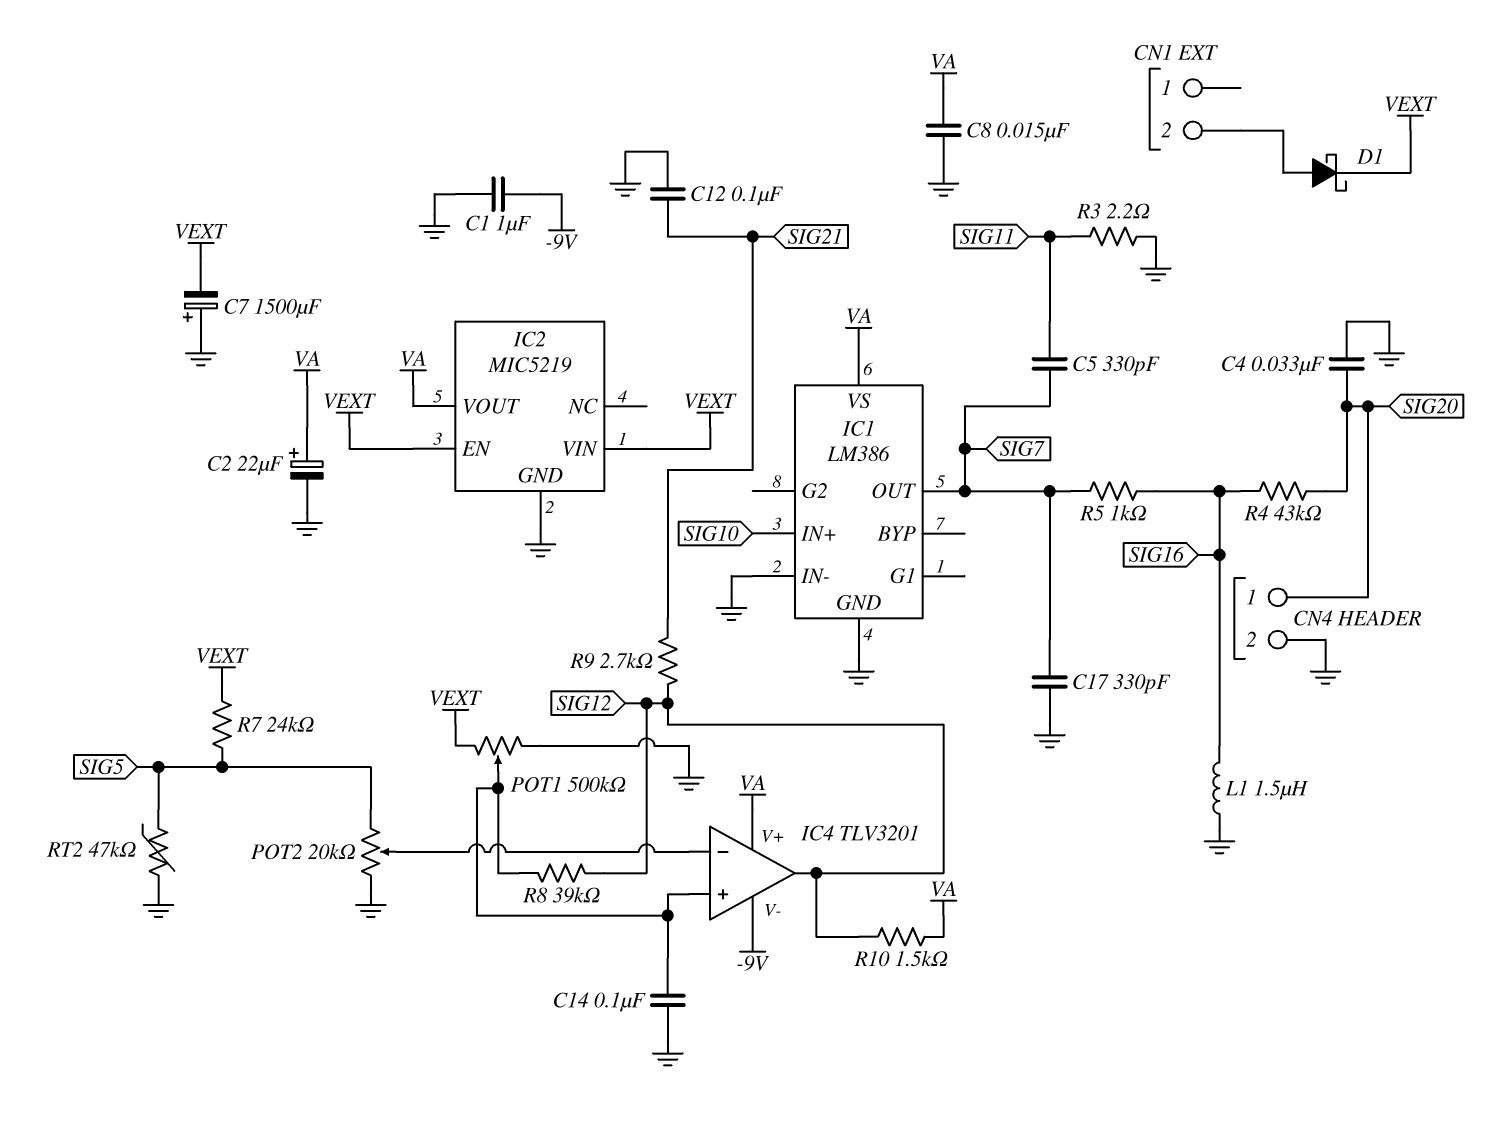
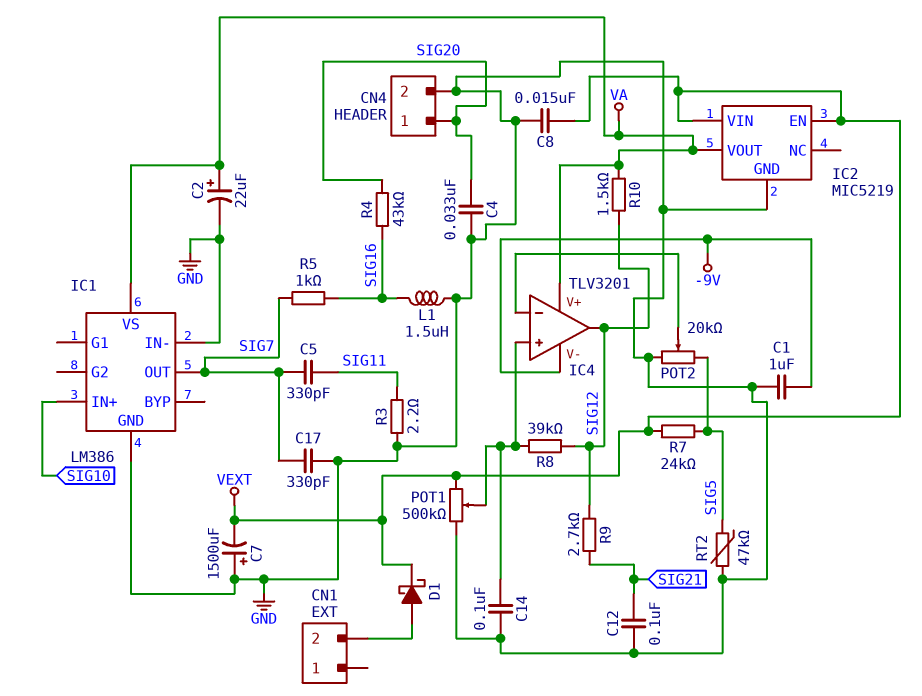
C8: 15nF (GND, VA) -> 15nF (GND, VEXT)

